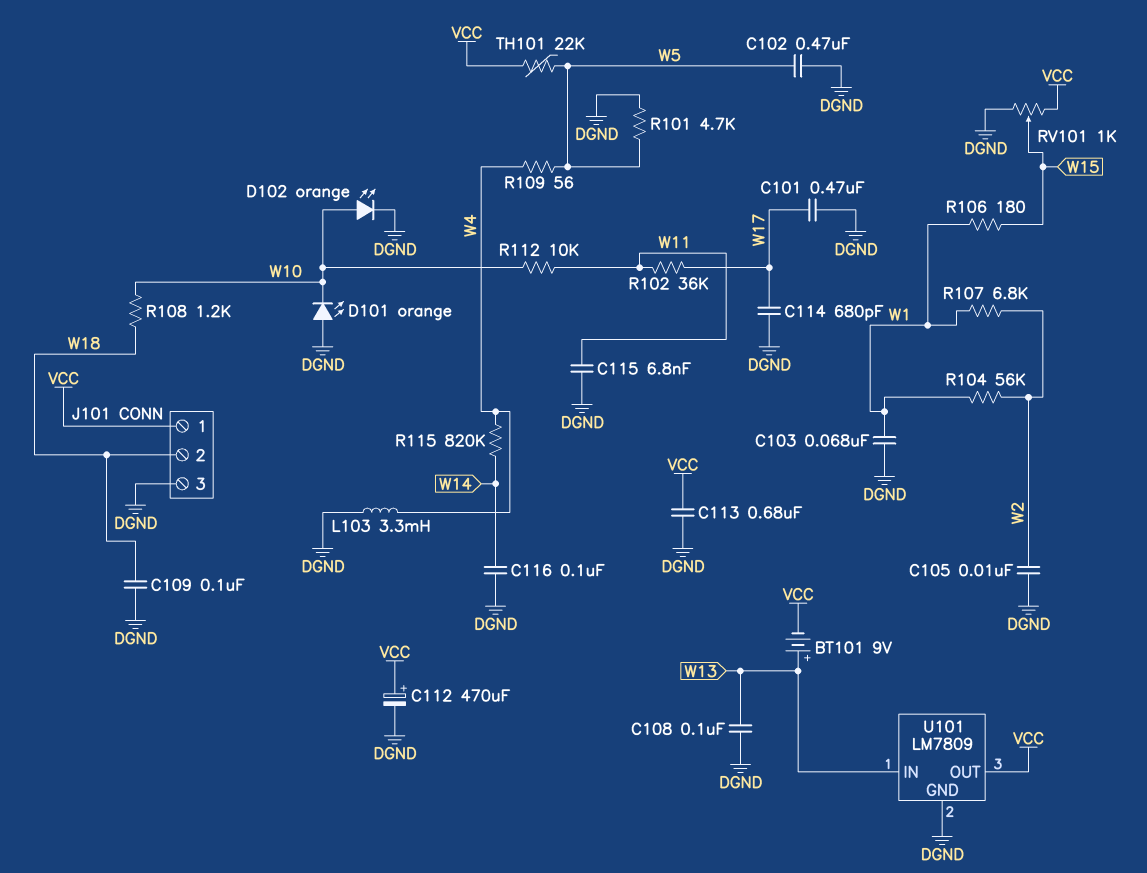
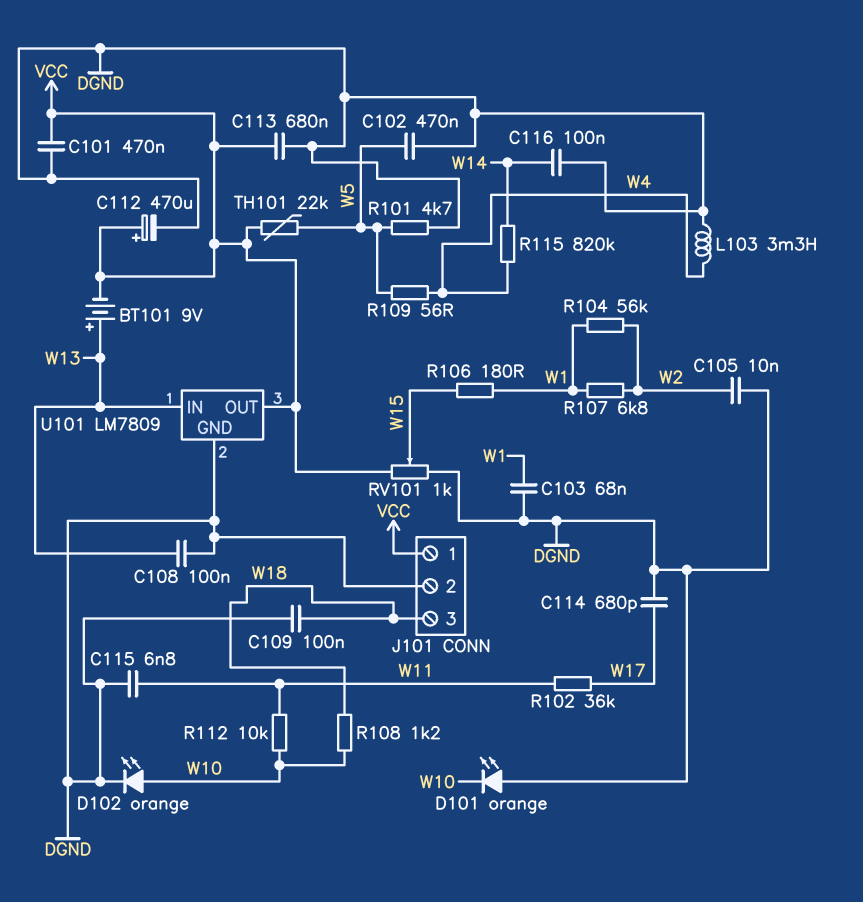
C101: 470nF (DGND, W17) -> 470nF (DGND, VCC)
J101 pin 2: W18 -> DGND
J101 pin 3: DGND -> W18

